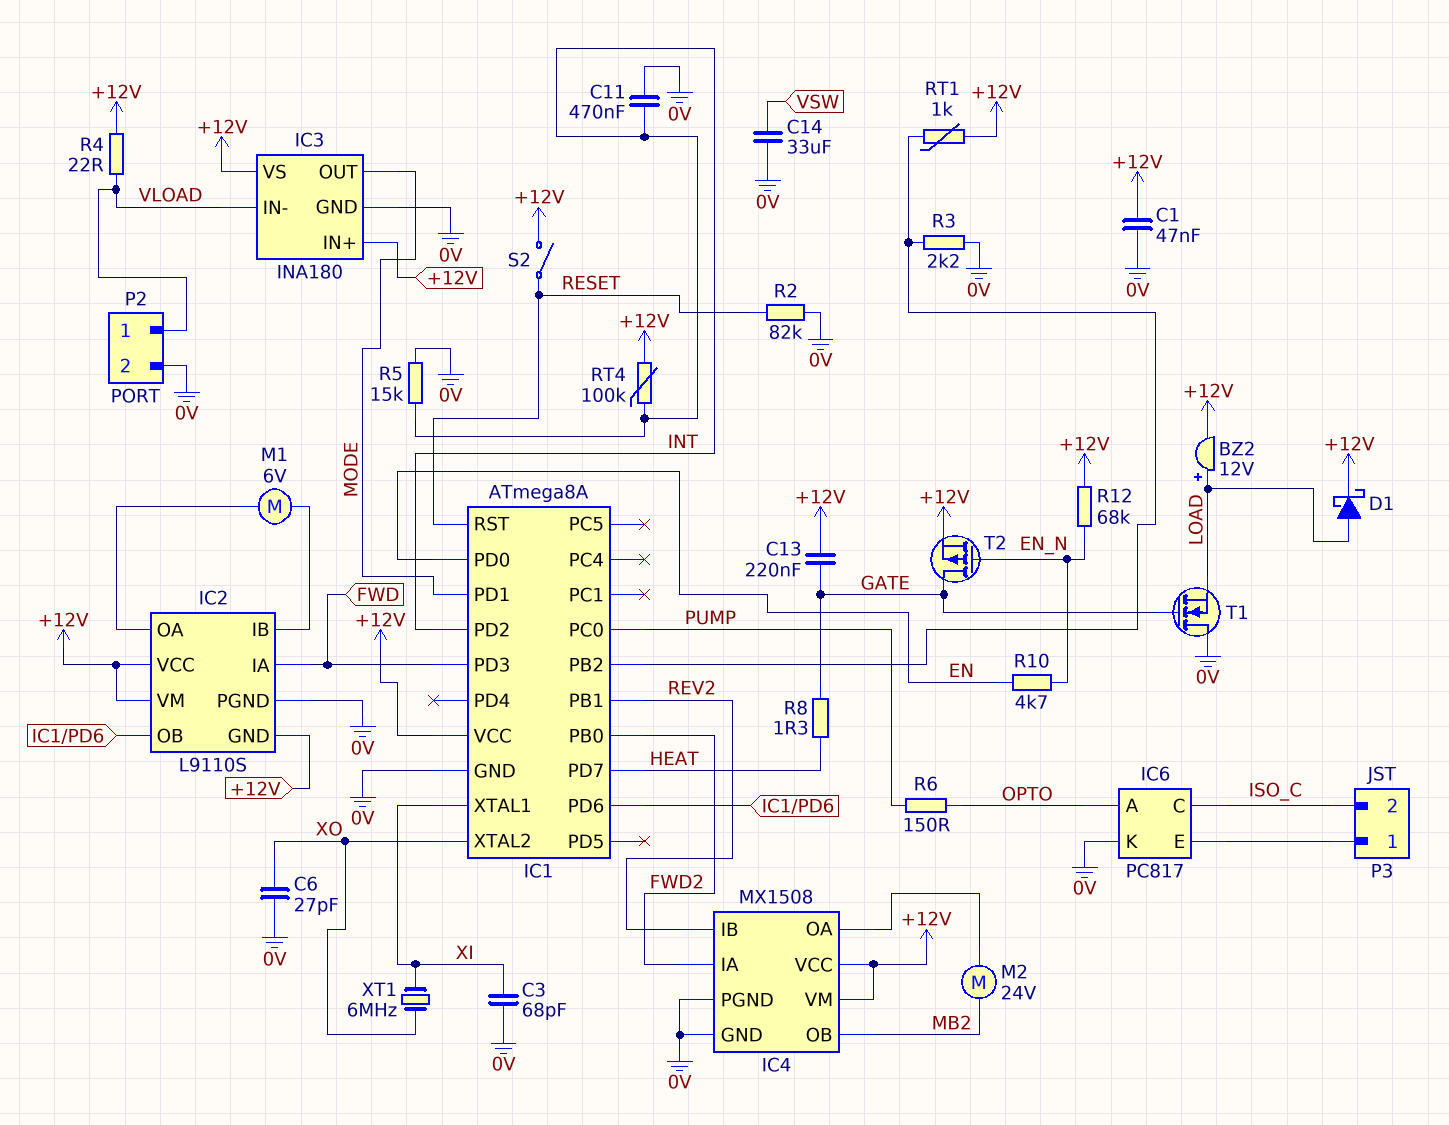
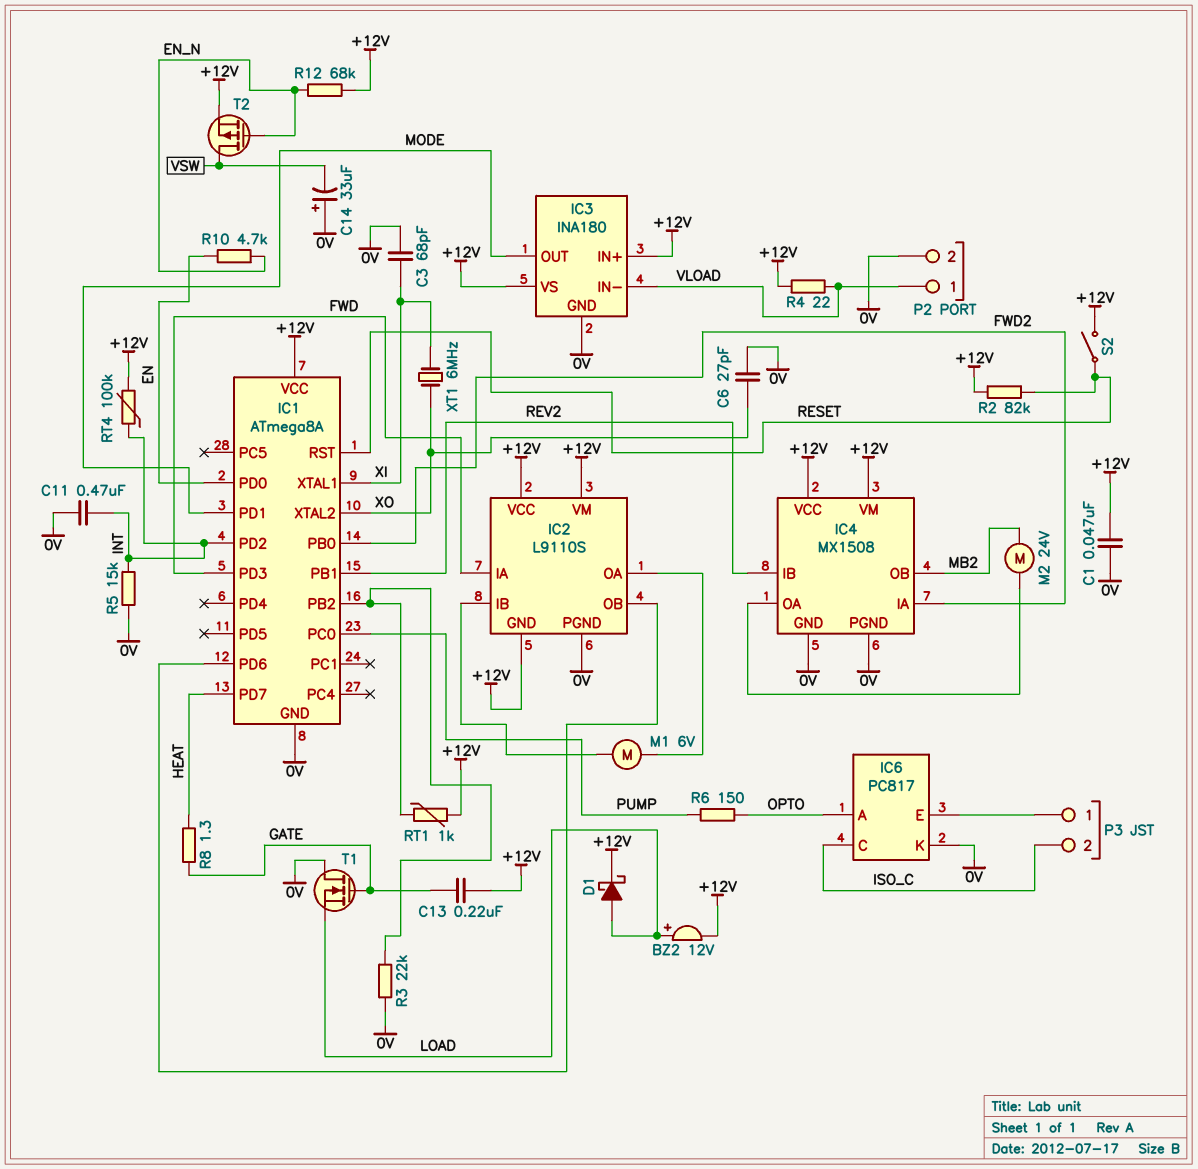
C14: 33uF (0V, VSW) -> 33uF (plus 0V, minus VSW)
R2: 82k (0V, RESET) -> 82k (+12V, RESET)
R3: 2.2k (0V, IC1/PB2) -> 22k (0V, IC1/PB2)
T2: PMOS (G EN_N, D GATE, S +12V) -> PMOS (G EN_N, D VSW, S +12V)

